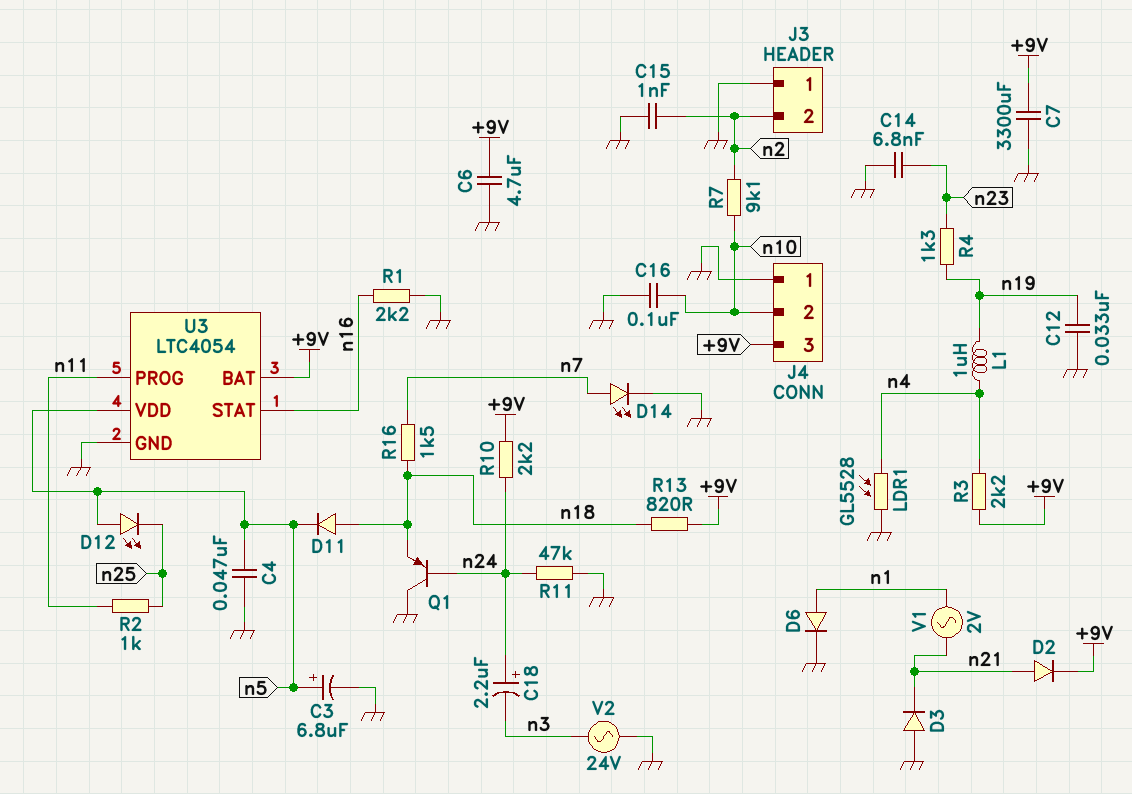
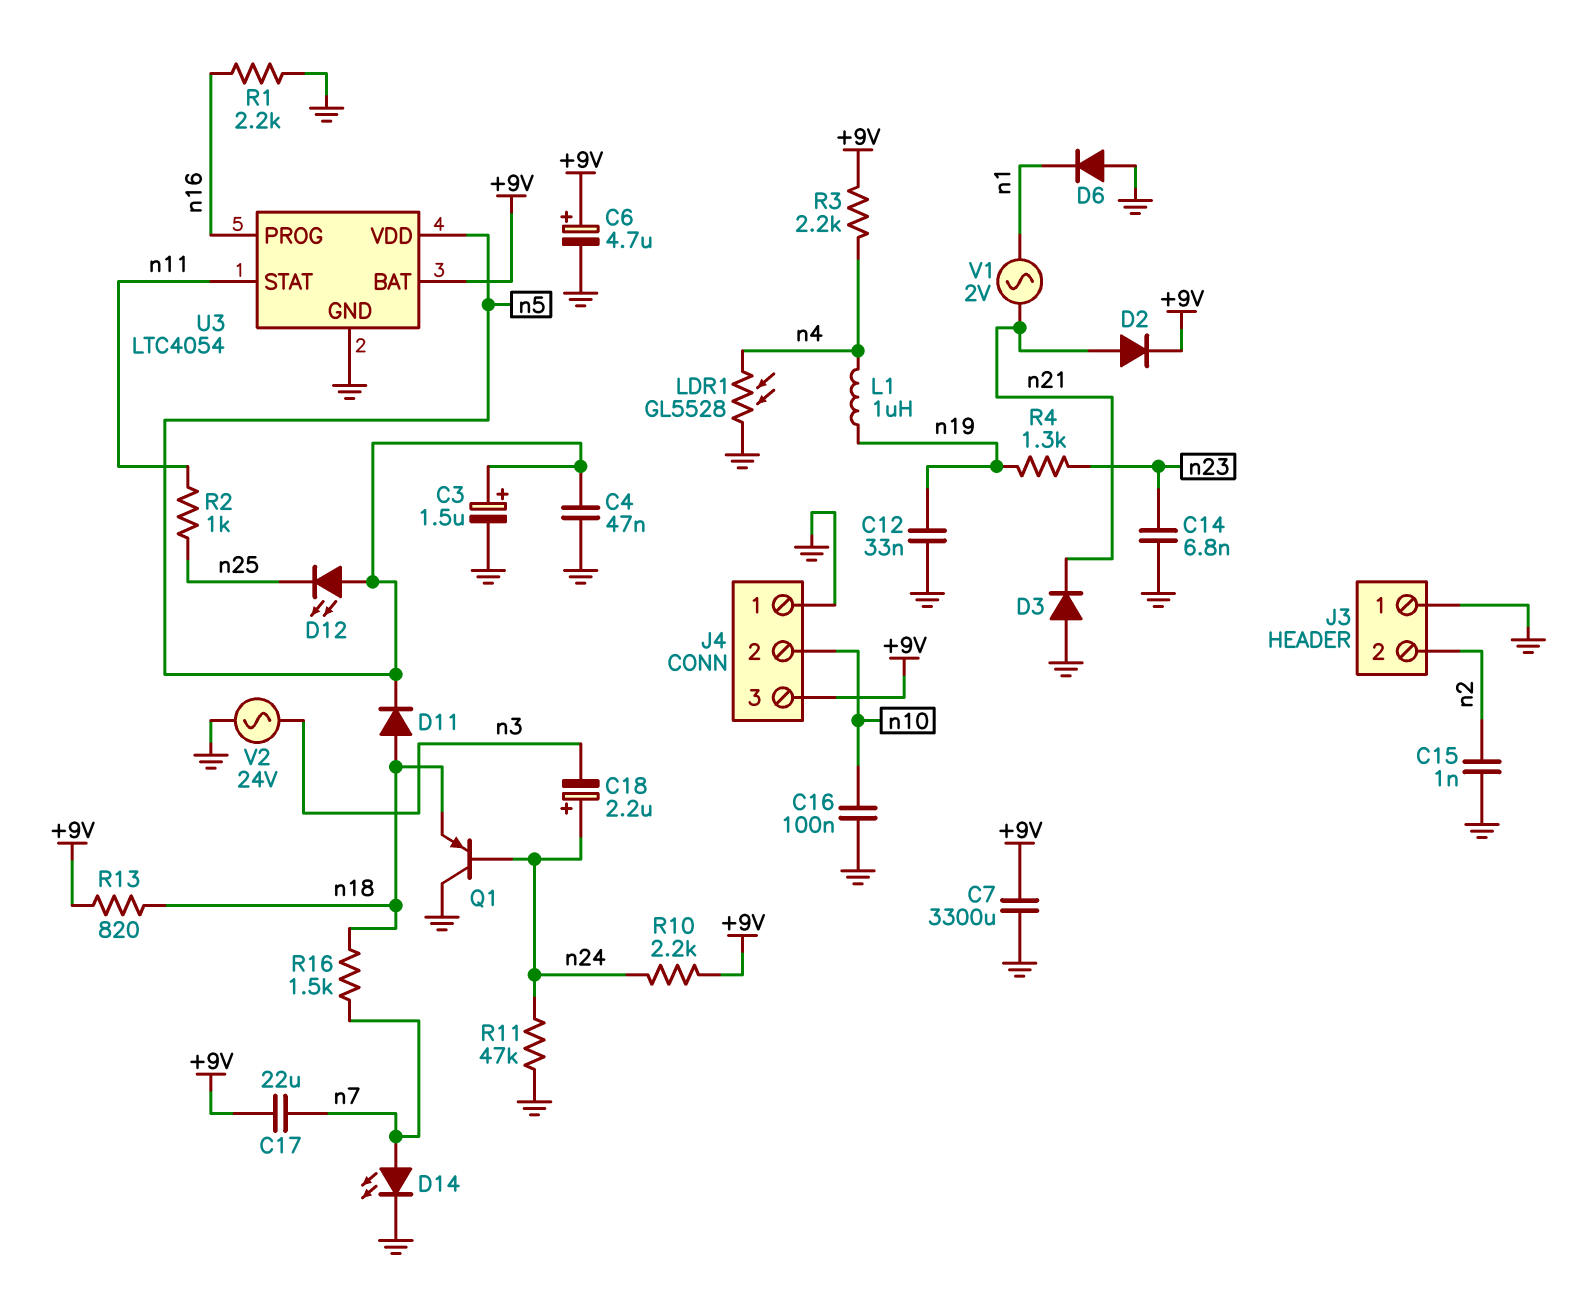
C3: 6.8uF (plus n5, minus GND) -> 1.5uF (plus n5, minus GND)
C6: 4.7uF (+9V, GND) -> 4.7uF (plus +9V, minus GND)
C17: none -> 22uF (+9V, n7)
D6: diode (A n1, K GND) -> diode (A GND, K n1)
R7: 9.1k (n2, n10) -> none
U3 pin PROG: n11 -> n16
U3 pin STAT: n16 -> n11

